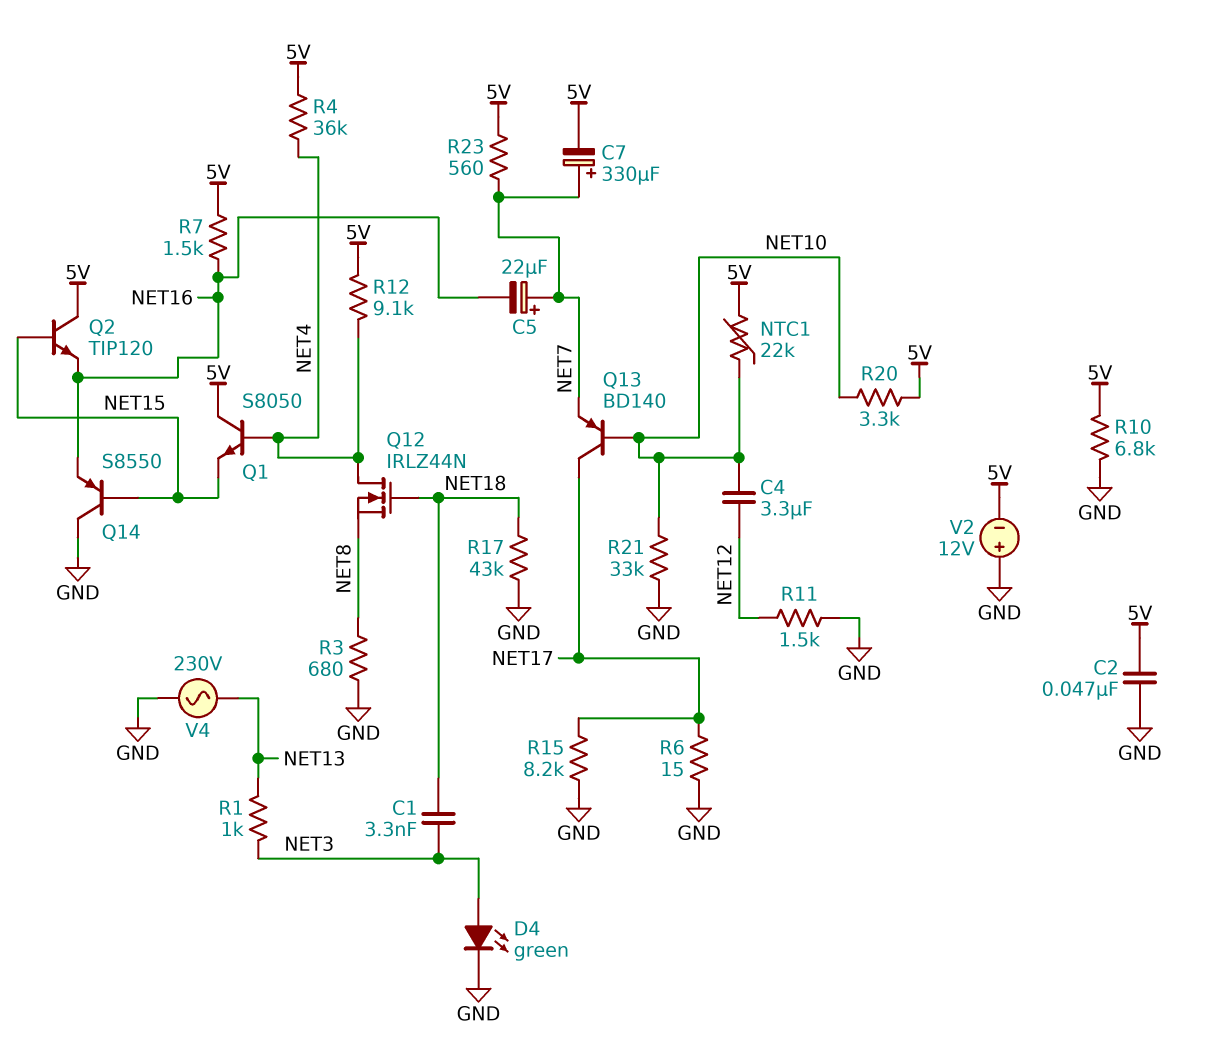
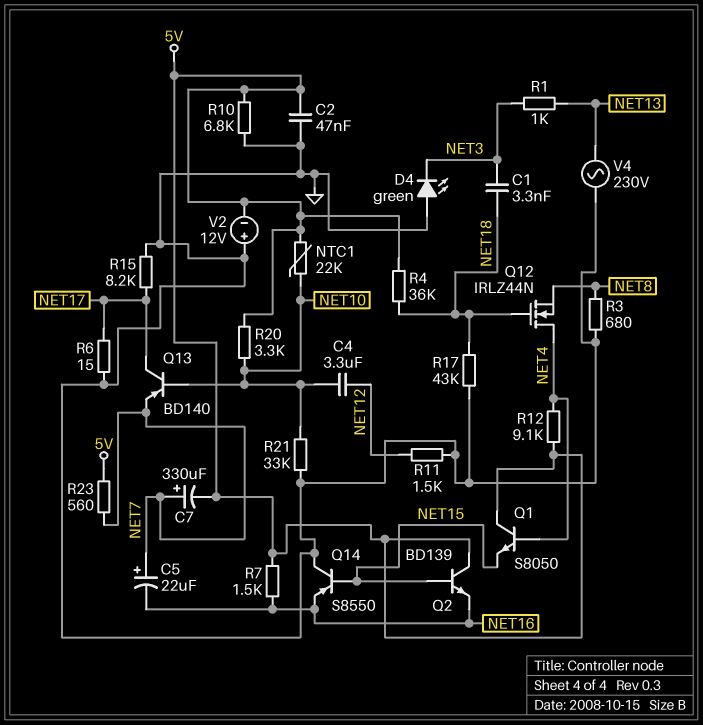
D4: LED green (A NET3, K GND) -> LED green (A GND, K NET3)
Q2: NPN TIP120 (B NET15, C 5V, E NET16) -> NPN BD139 (B NET15, C 5V, E NET16)
R4: 36k (5V, NET4) -> 36k (5V, NET18)

